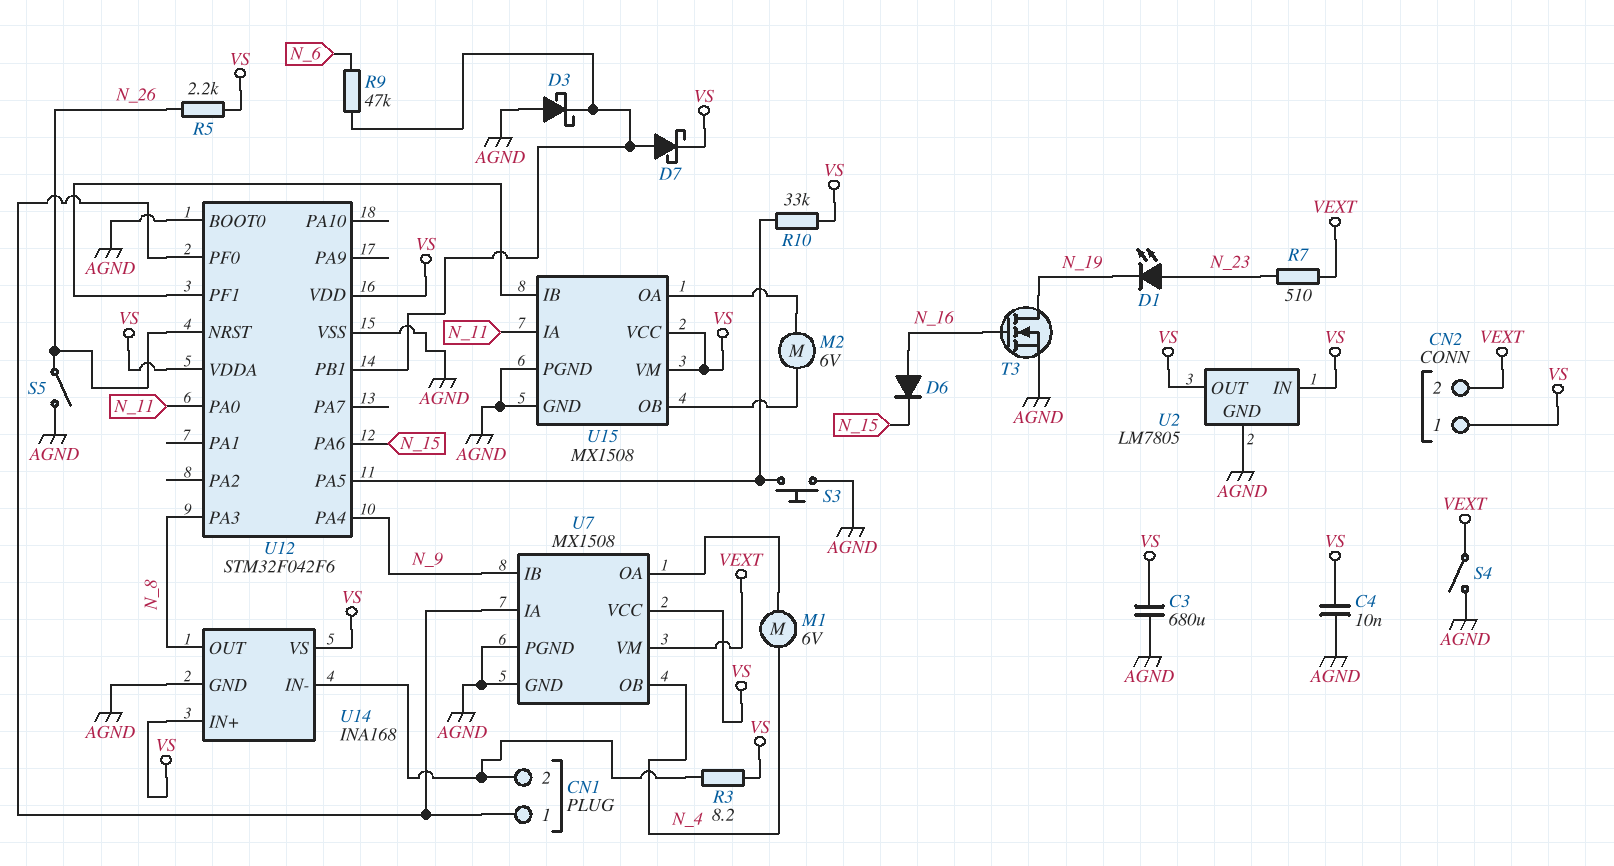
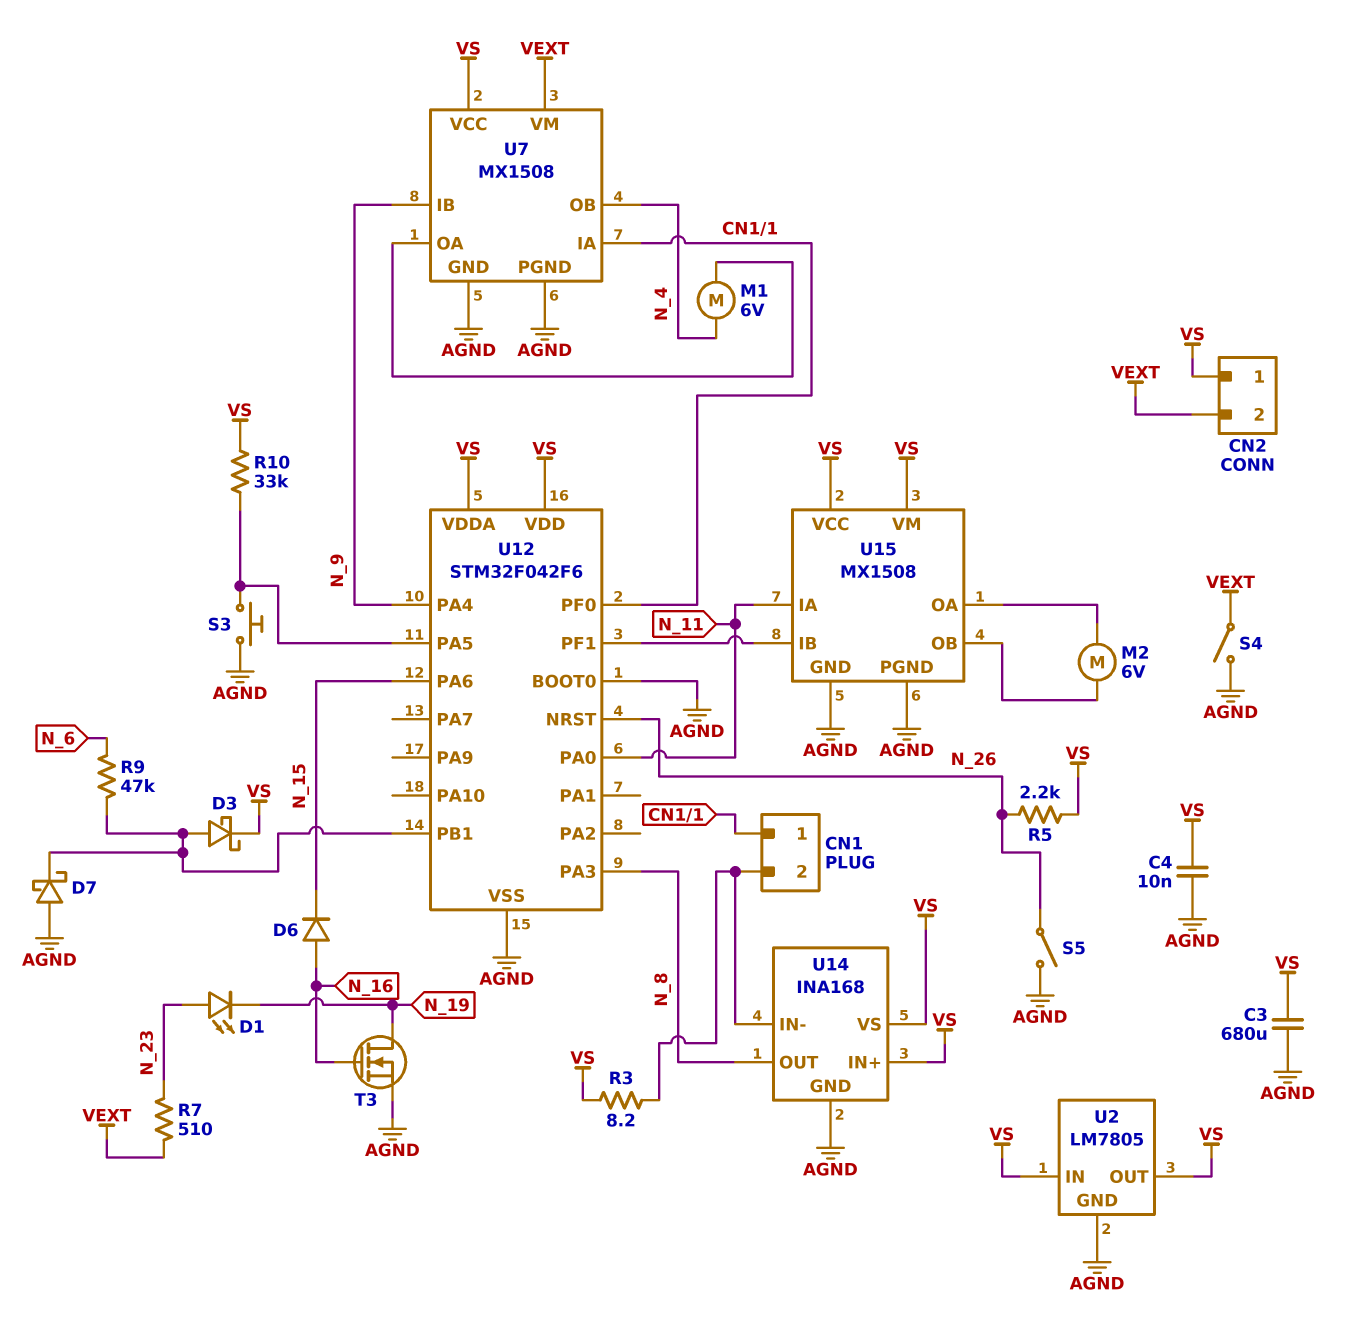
D3: schottky (A AGND, K U12/PB1) -> schottky (A U12/PB1, K VS)
D7: schottky (A U12/PB1, K VS) -> schottky (A AGND, K U12/PB1)

